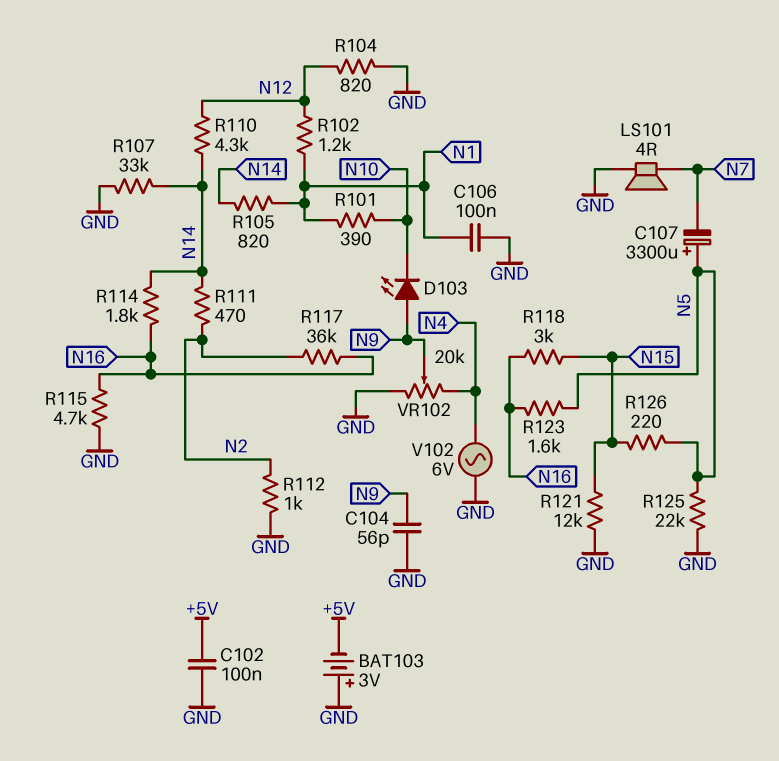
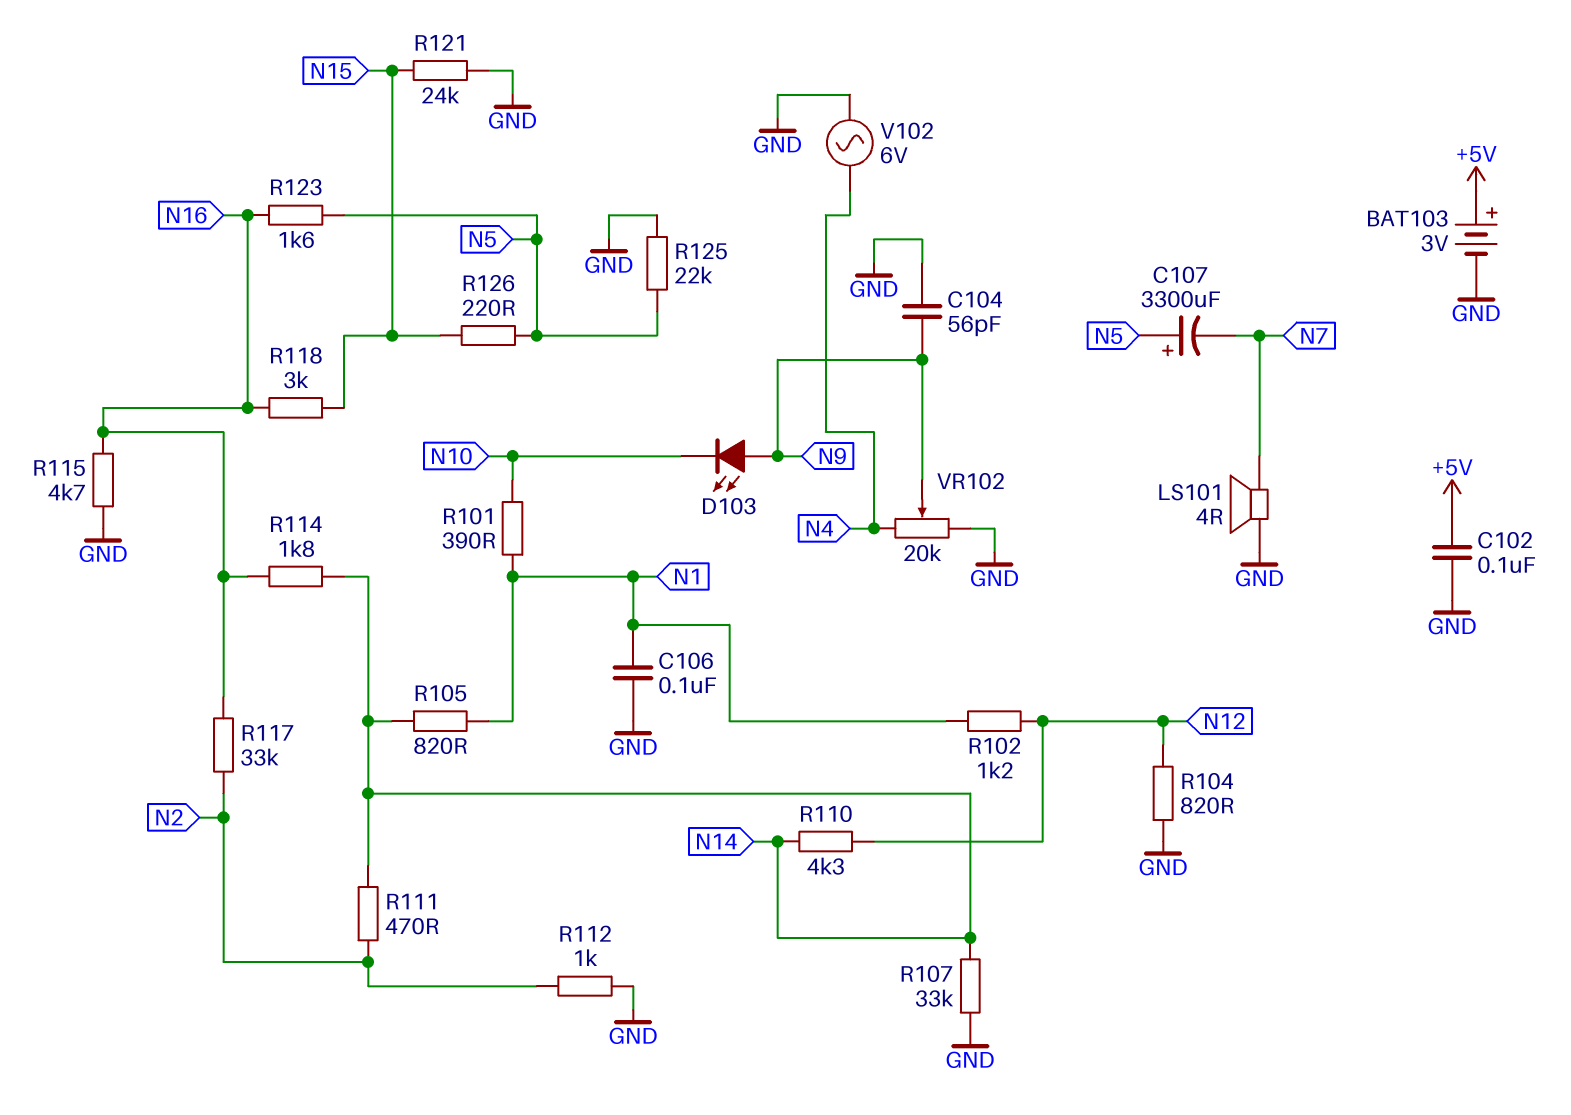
BAT103: 3V (plus GND, minus +5V) -> 3V (plus +5V, minus GND)
R117: 36k (N2, N16) -> 33k (N2, N16)
R121: 12k (GND, N15) -> 24k (GND, N15)

